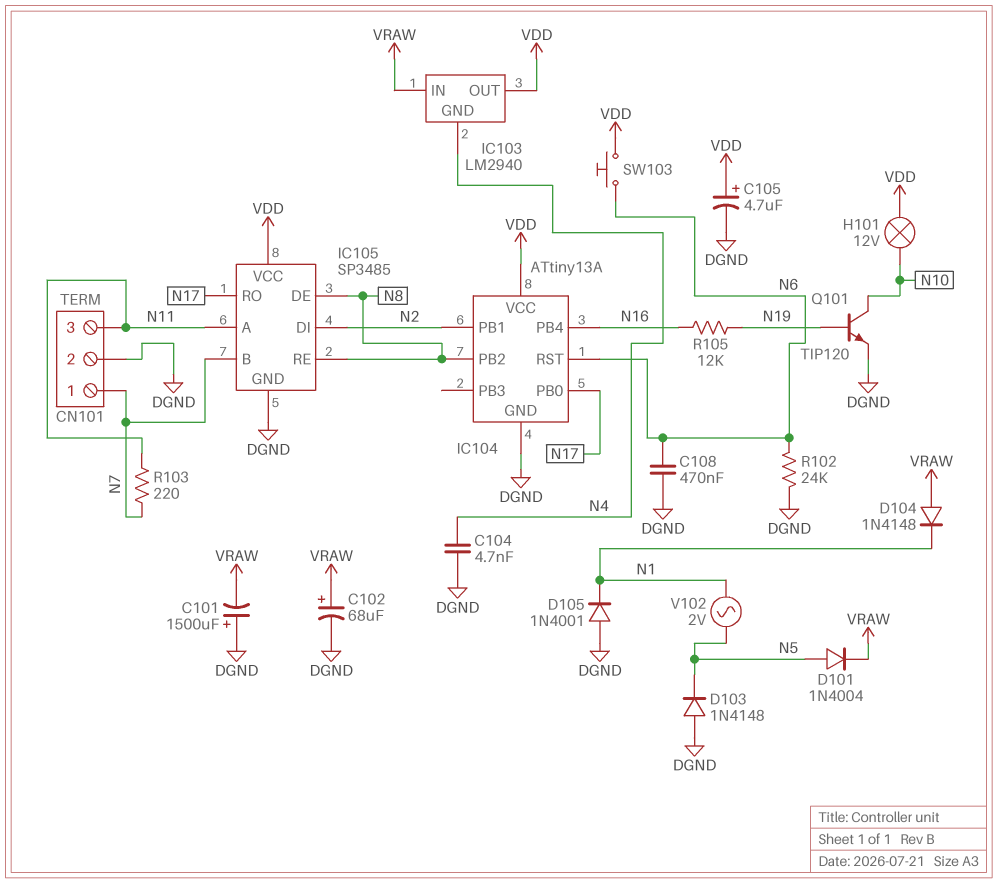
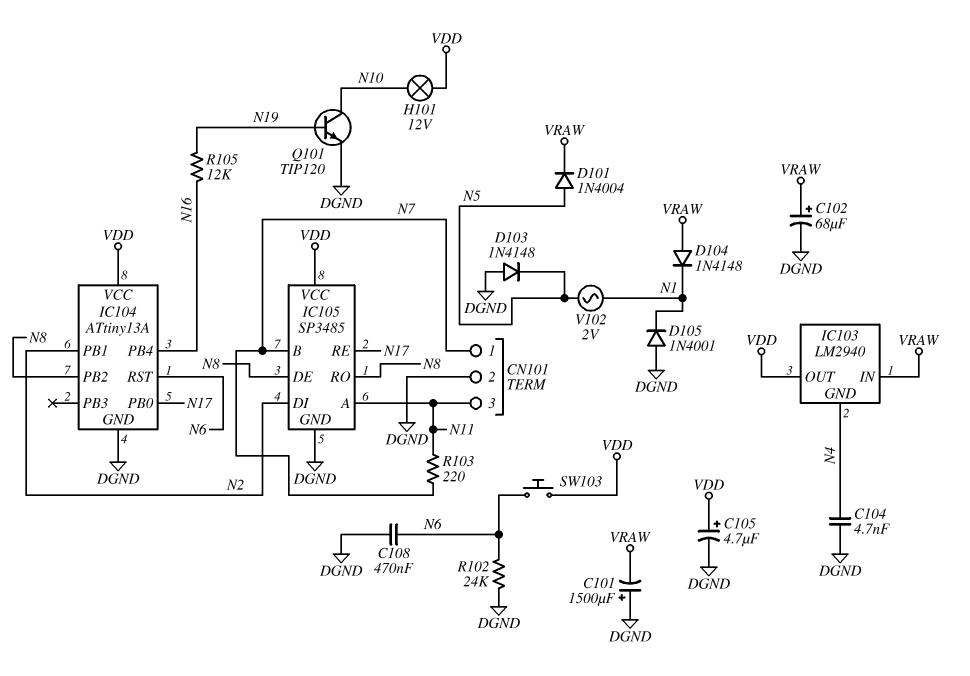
IC105 pin RE: N8 -> N17
IC105 pin RO: N17 -> N8

